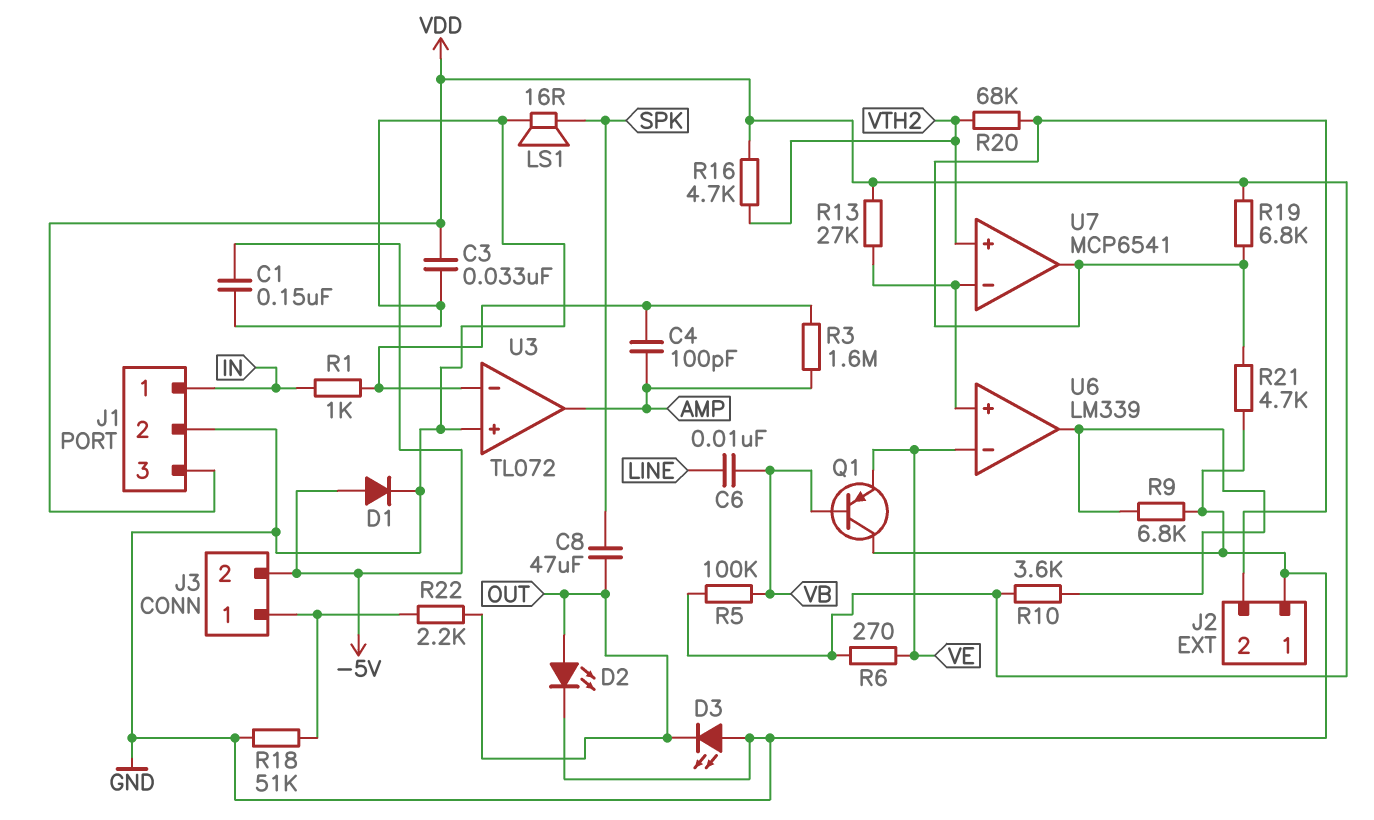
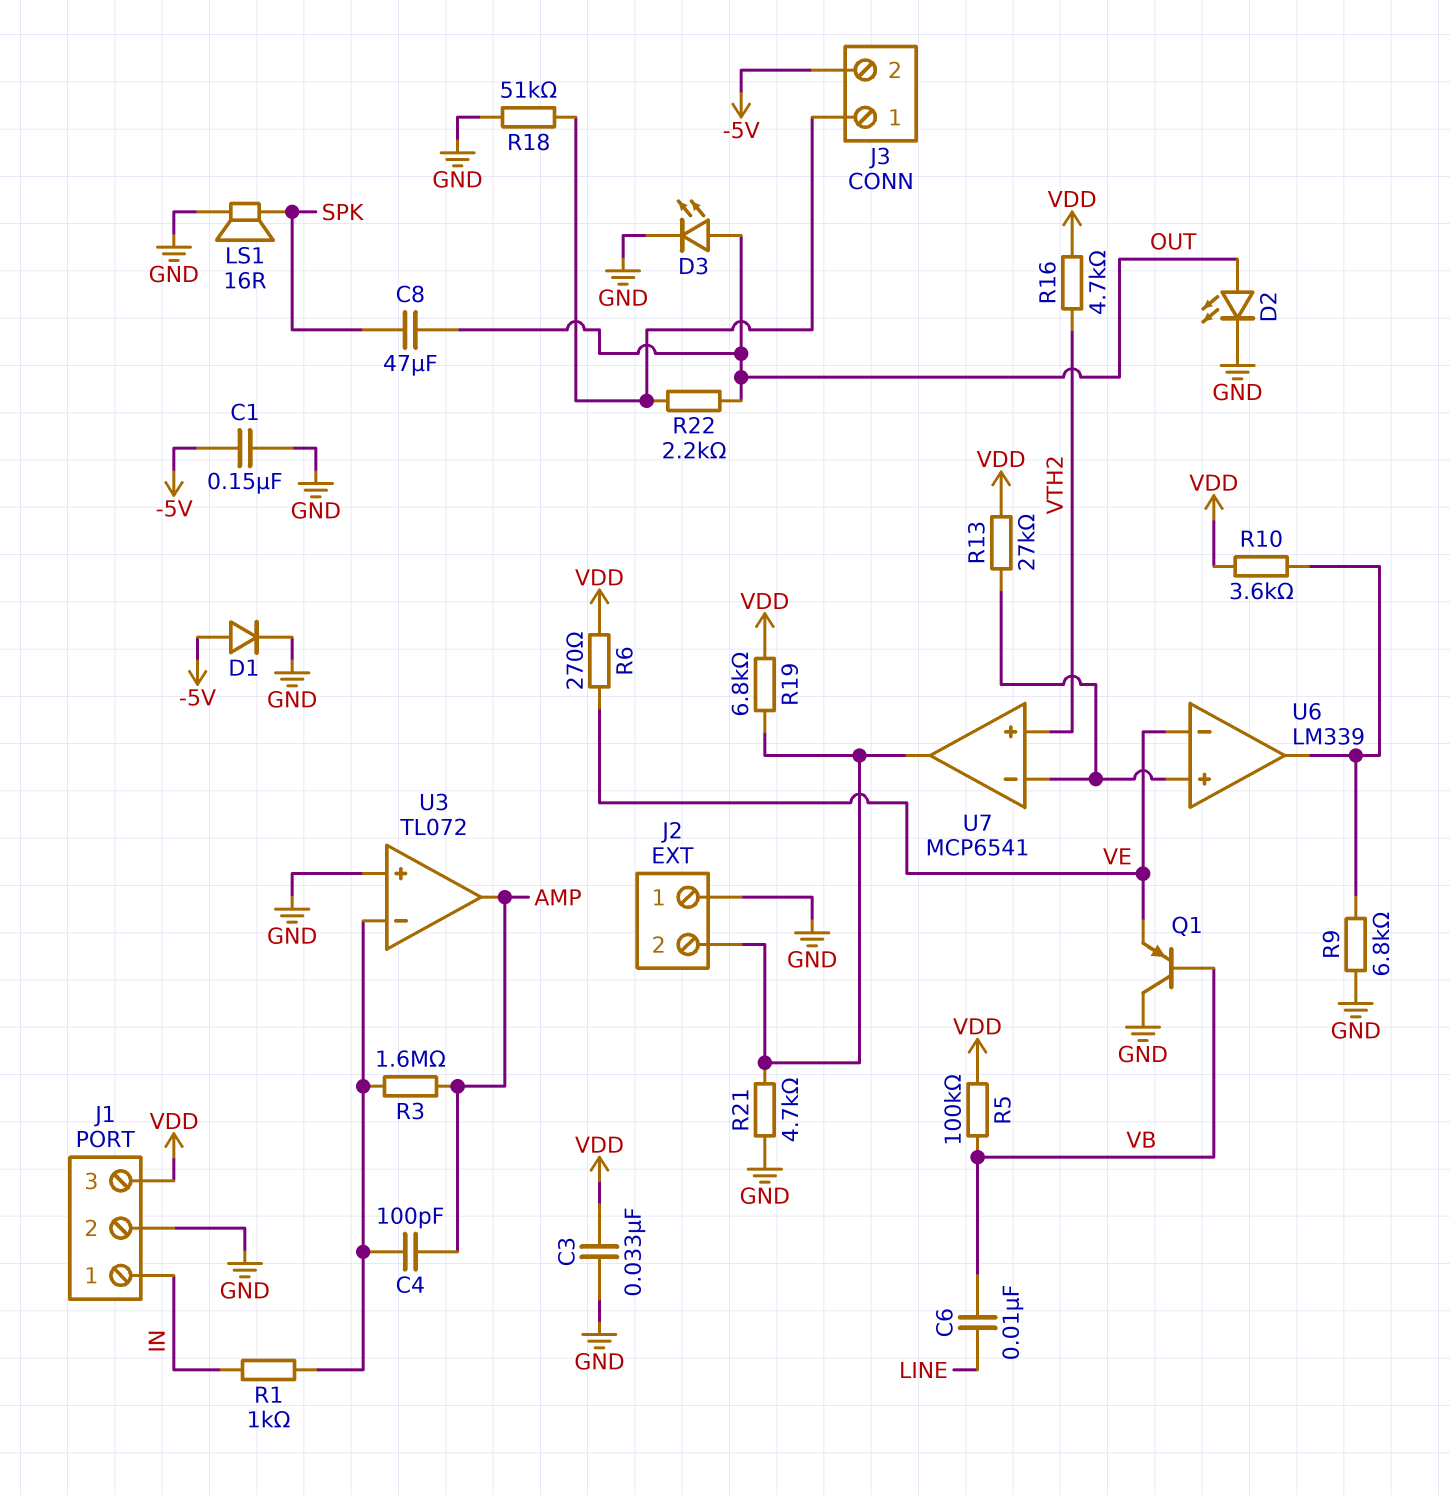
D3: LED (A GND, K OUT) -> LED (A OUT, K GND)
R20: 68k (J2/2, VTH2) -> none

